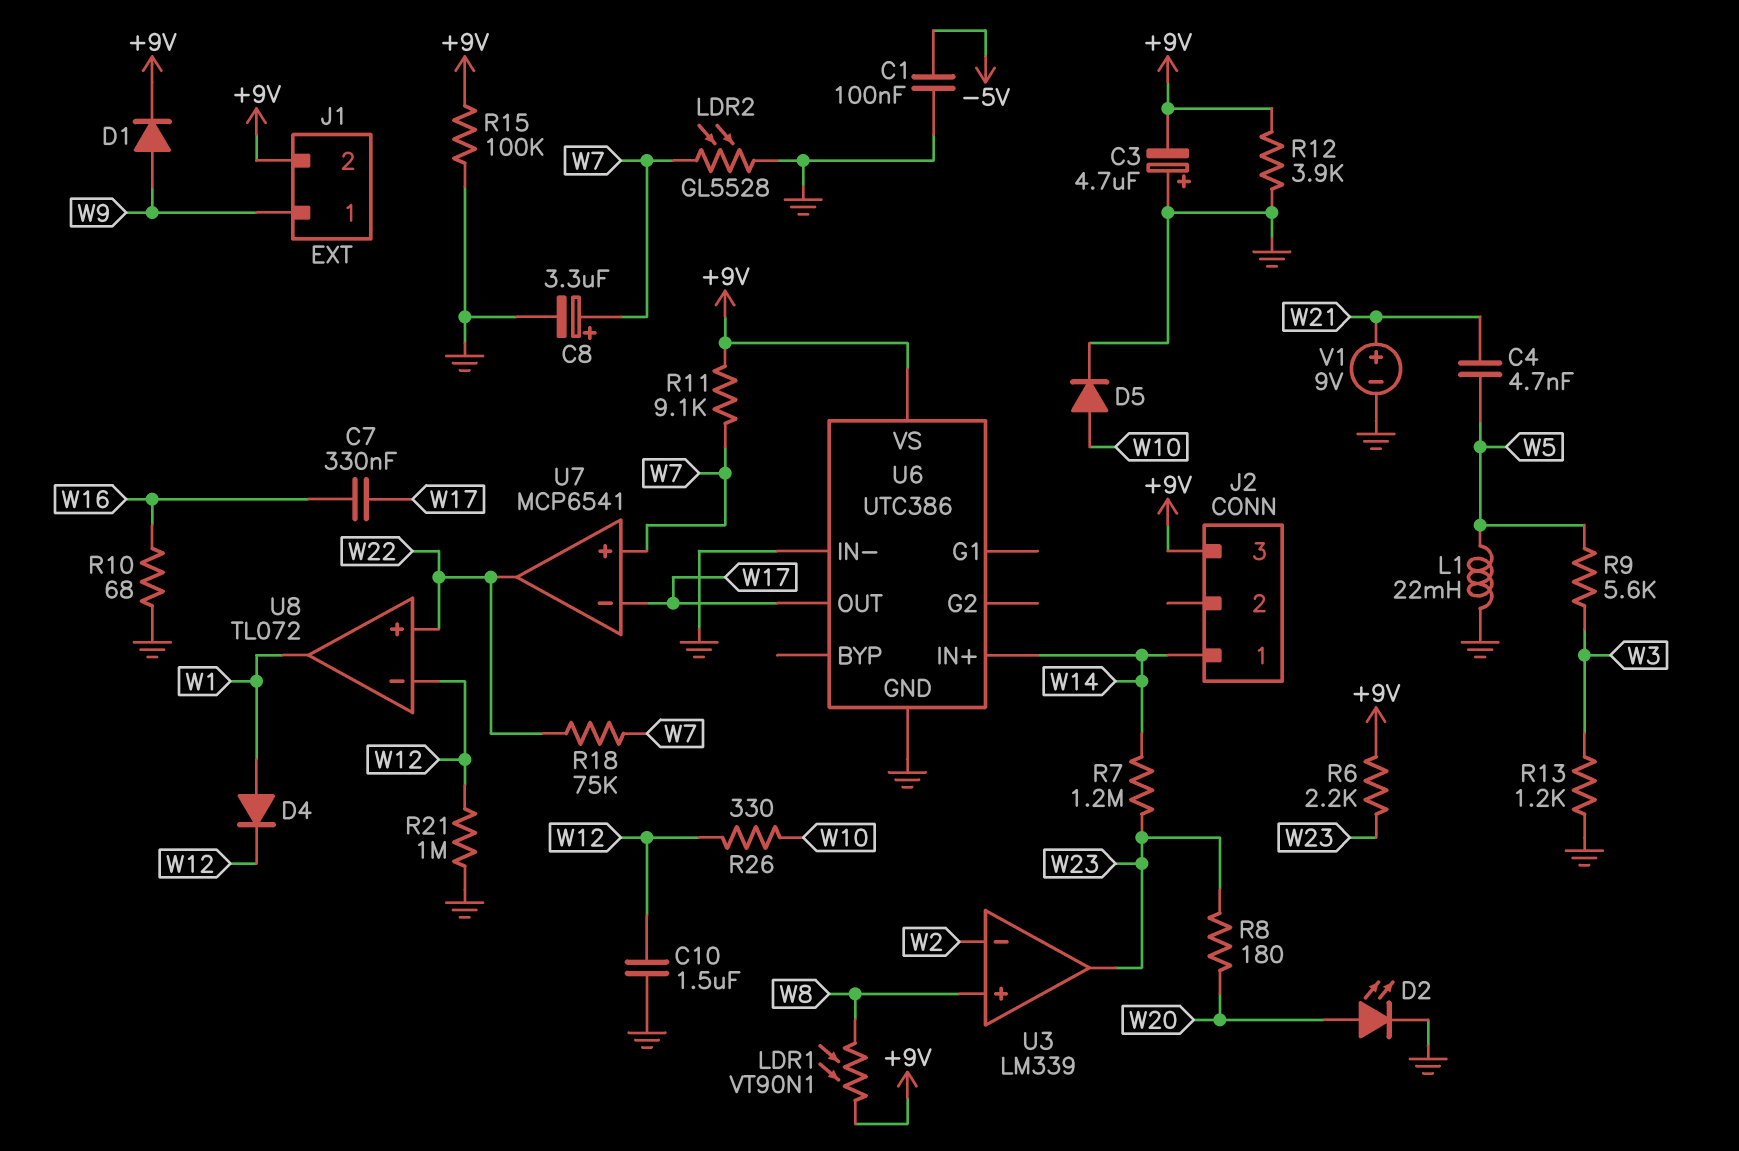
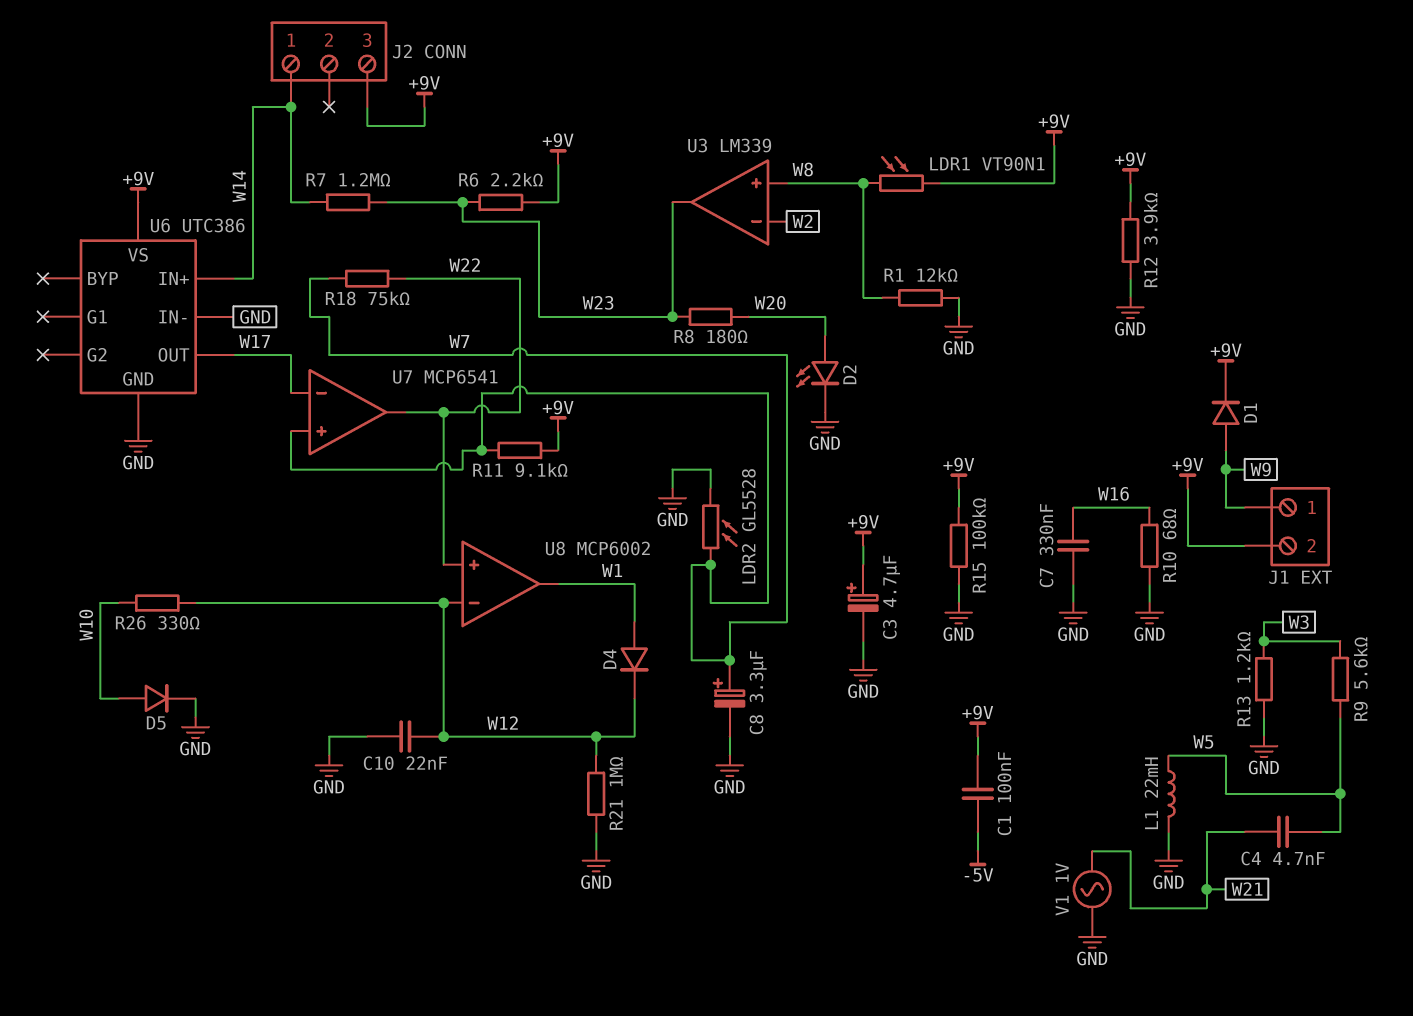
C1: 100nF (-5V, GND) -> 100nF (+9V, -5V)
C3: 4.7uF (plus GND, minus +9V) -> 4.7uF (plus +9V, minus GND)
C7: 330nF (W16, W17) -> 330nF (GND, W16)
C10: 1.5uF (GND, W12) -> 22nF (GND, W12)
R1: none -> 12k (GND, W8)
U8: TL072 -> MCP6002
V1: 9V (plus W21, minus GND) -> AC 1V (GND, W21)

